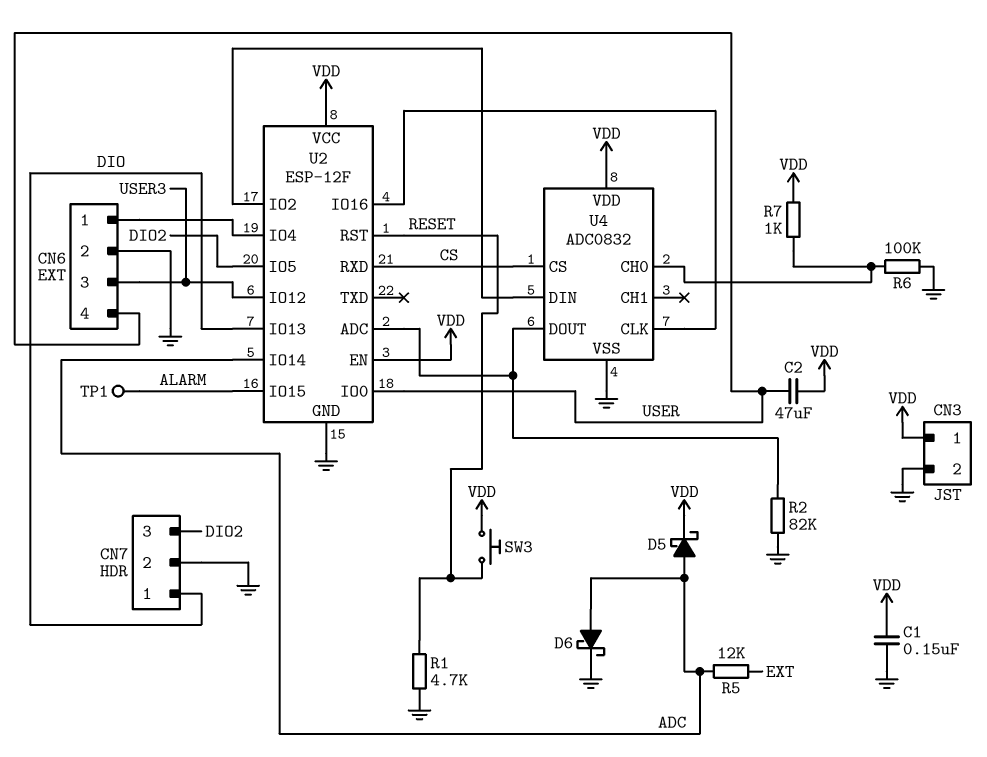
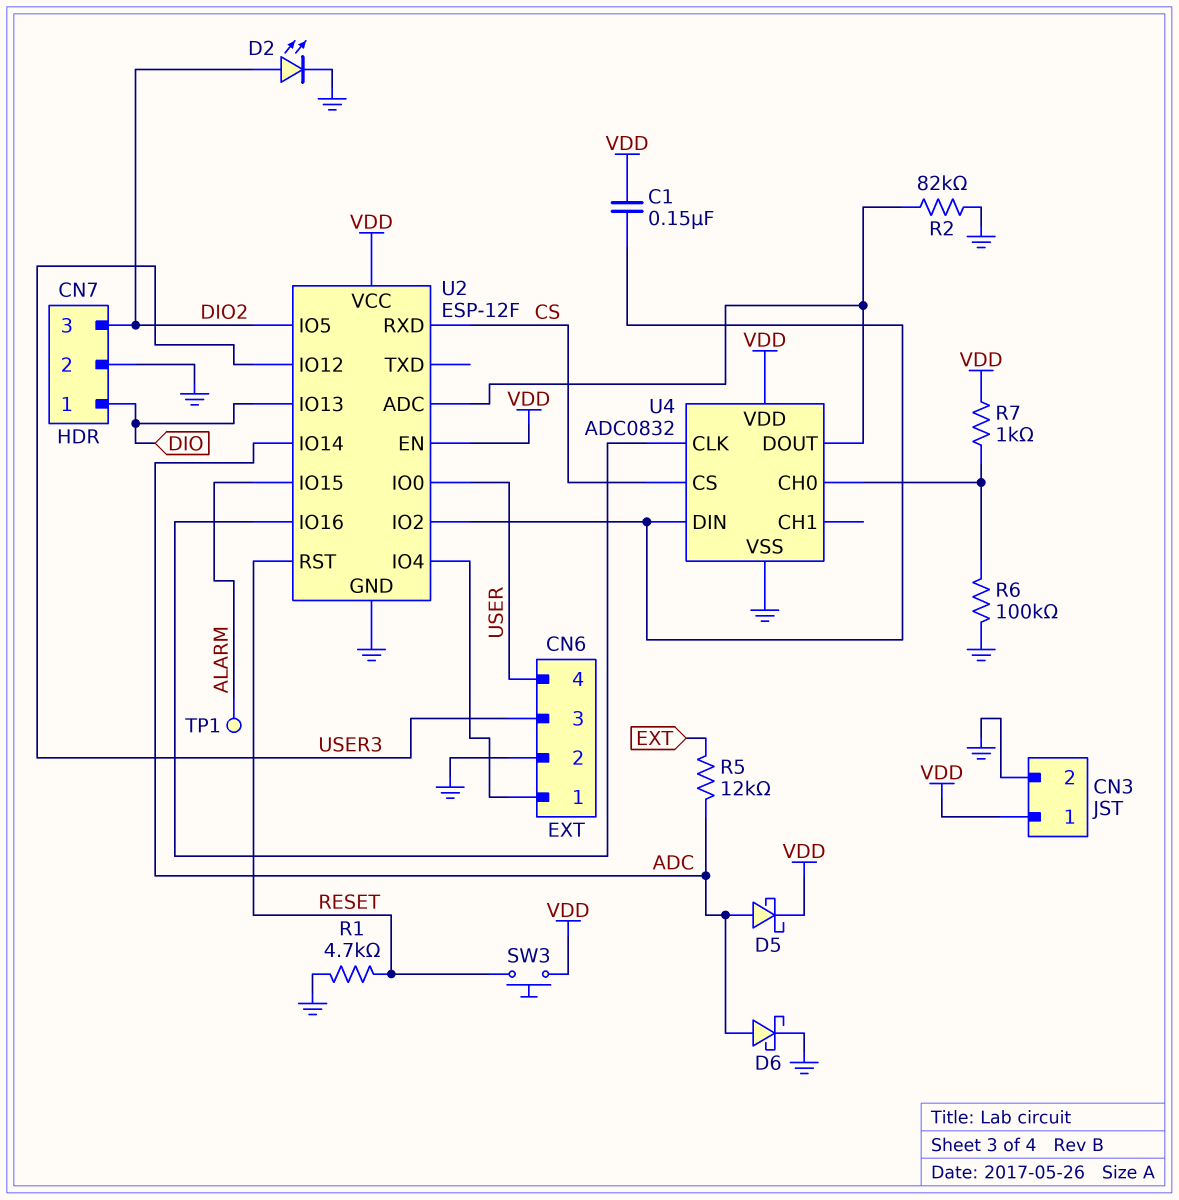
C1: 150nF (GND, VDD) -> 150nF (U2/IO2, VDD)
C2: 47uF (USER, VDD) -> none
D2: none -> LED (A DIO2, K GND)

